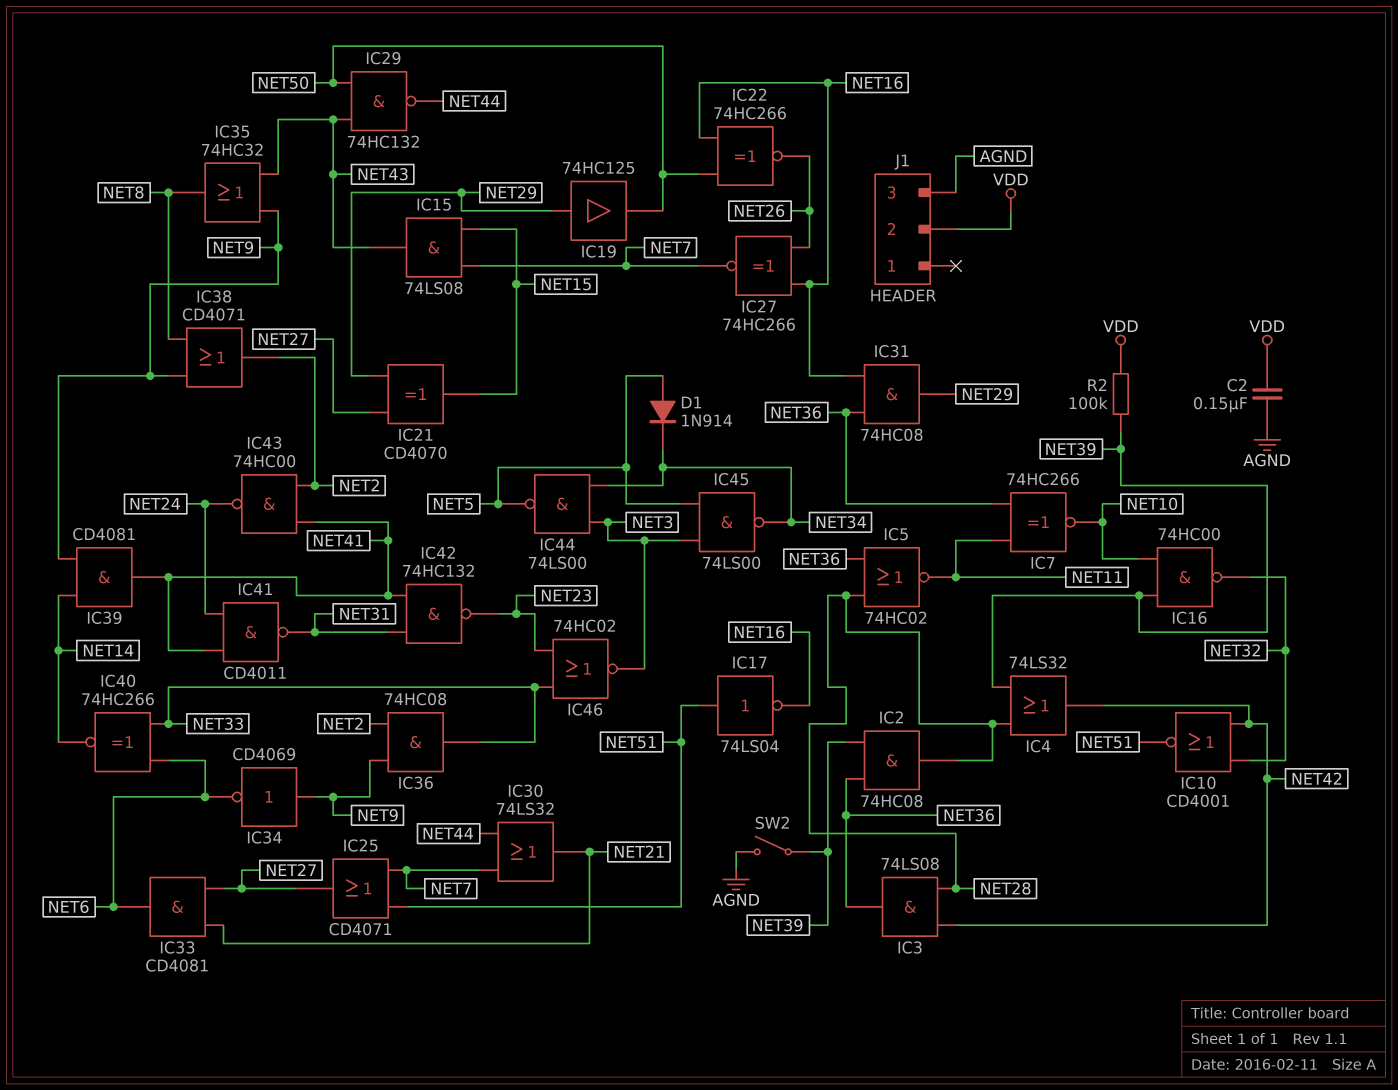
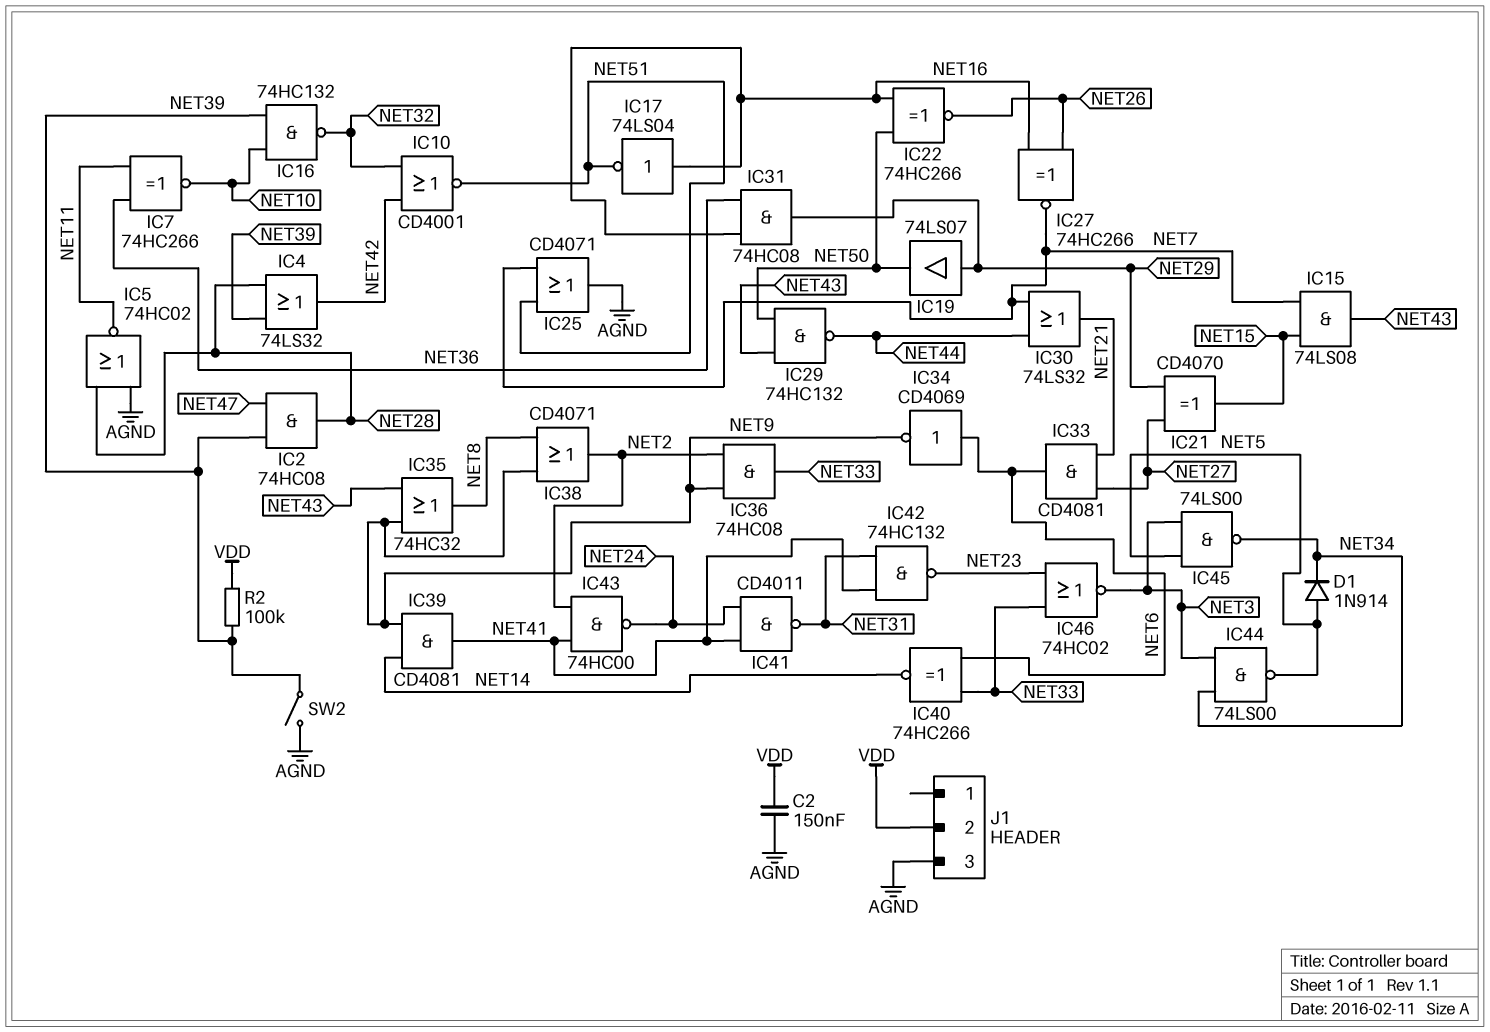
IC2: AND 74HC08 (in NET36, in NET39, out NET28) -> AND 74HC08 (in NET39, in NET47, out NET28)
IC3: AND 74LS08 (in NET28, in NET42, out NET36) -> none
IC5: NOR 74HC02 (in NET28, in NET36, out NET11) -> NOR 74HC02 (in AGND, in NET28, out NET11)
IC16: NAND 74HC00 (in NET10, in NET39, out NET32) -> NAND 74HC132 (in NET10, in NET39, out NET32)
IC17: NOT 74LS04 (in NET51, out NET16) -> NOT 74LS04 (in NET16, out NET51)
IC19: buffer 74HC125 (in NET29, out NET50) -> buffer 74LS07 (in NET29, out NET50)
IC25: OR CD4071 (in NET7, in NET51, out NET27) -> OR CD4071 (in NET7, in NET51, out AGND)
IC34: NOT CD4069 (in NET9, out NET6) -> NOT CD4069 (in NET6, out NET9)

